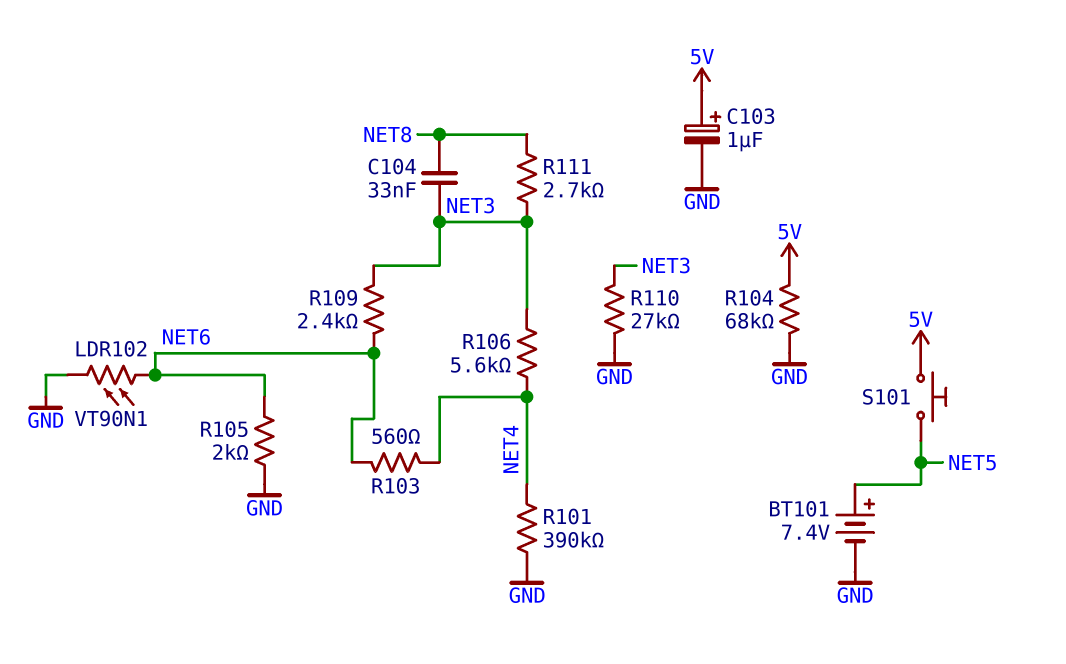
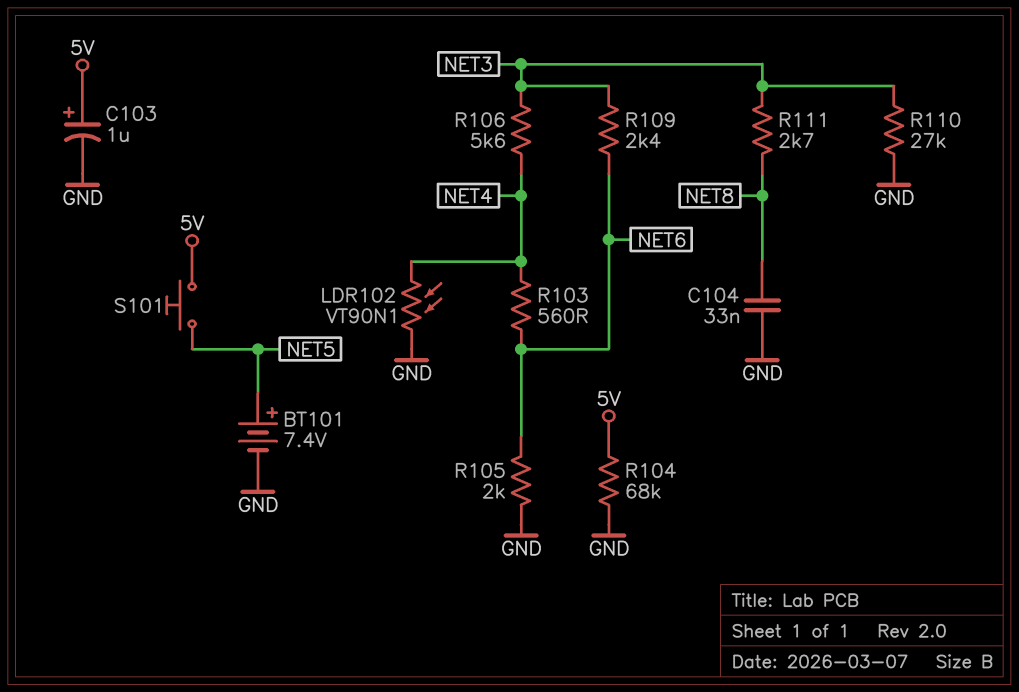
C104: 33nF (NET3, NET8) -> 33nF (GND, NET8)
LDR102: VT90N1 (GND, NET6) -> VT90N1 (GND, NET4)
R101: 390k (GND, NET4) -> none

